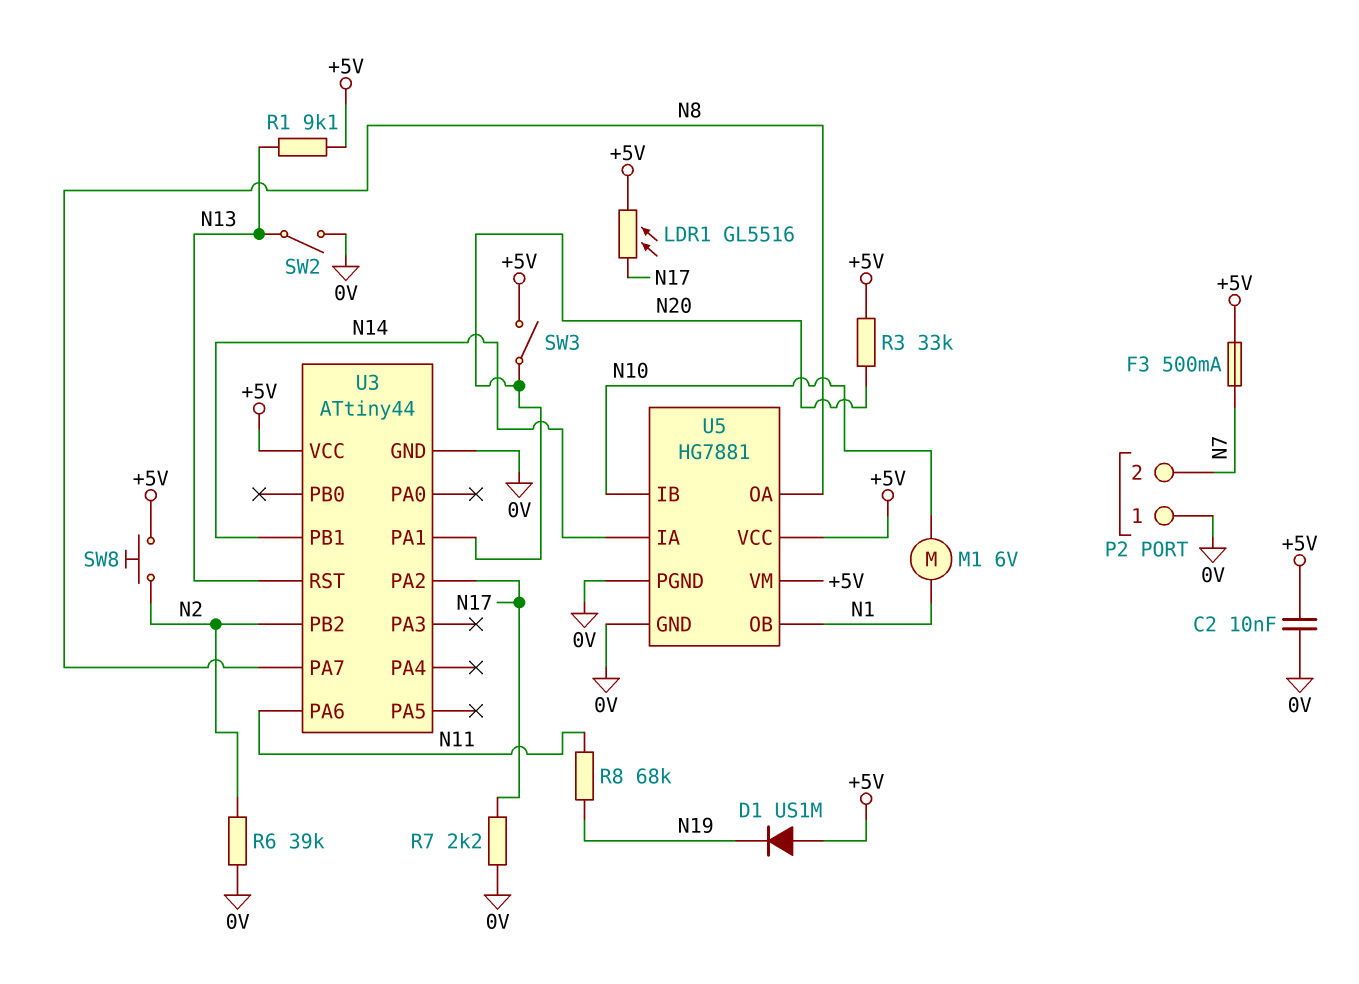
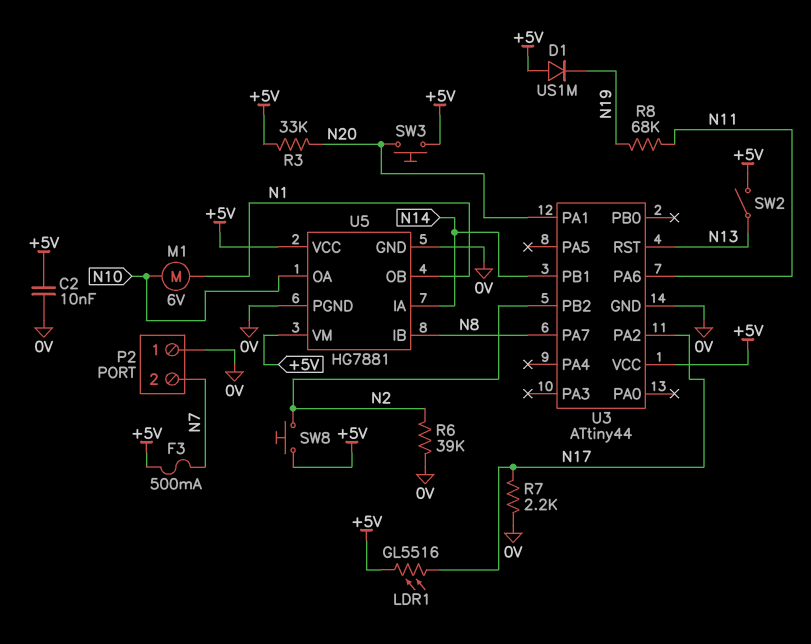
R1: 9.1k (+5V, N13) -> none
SW2: switch (0V, N13) -> switch (+5V, N13)
SW3: switch (+5V, N20) -> button (+5V, N20)
U5 pin IB: N10 -> N8
U5 pin OA: N8 -> N10

